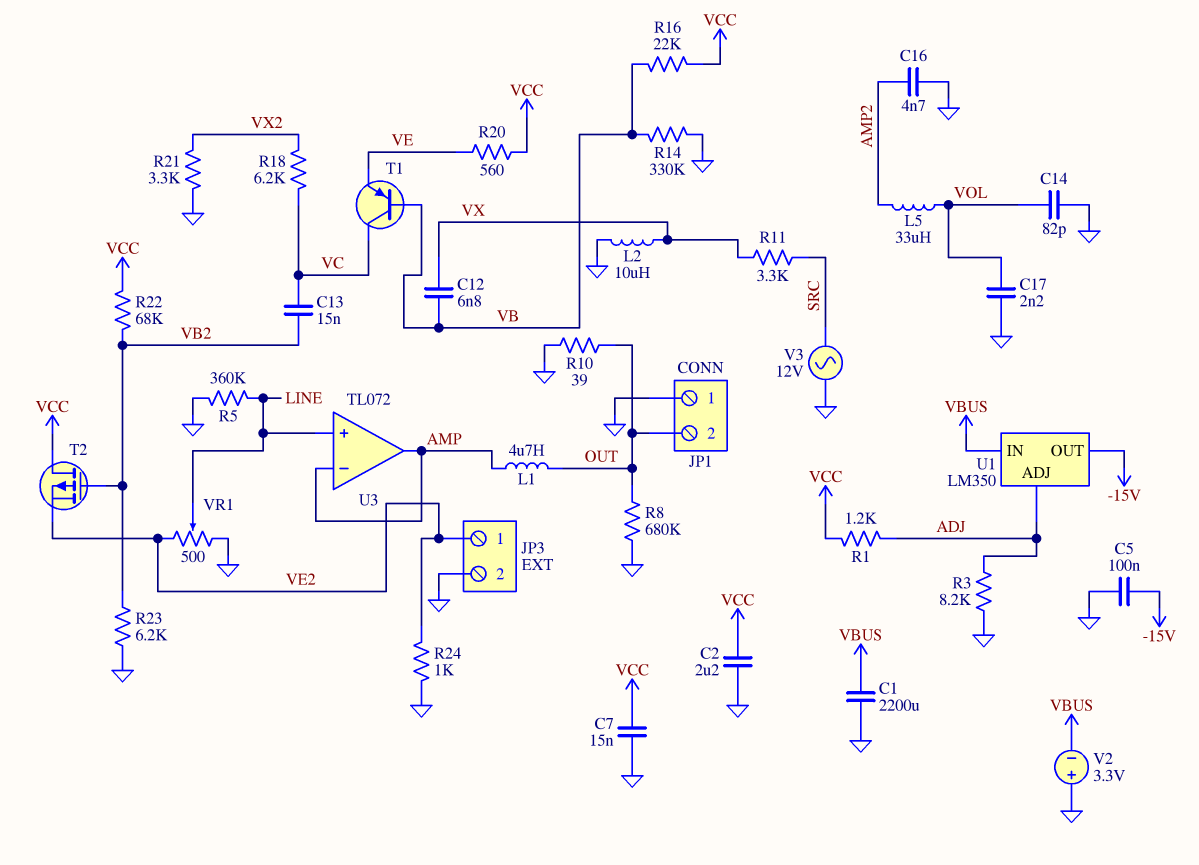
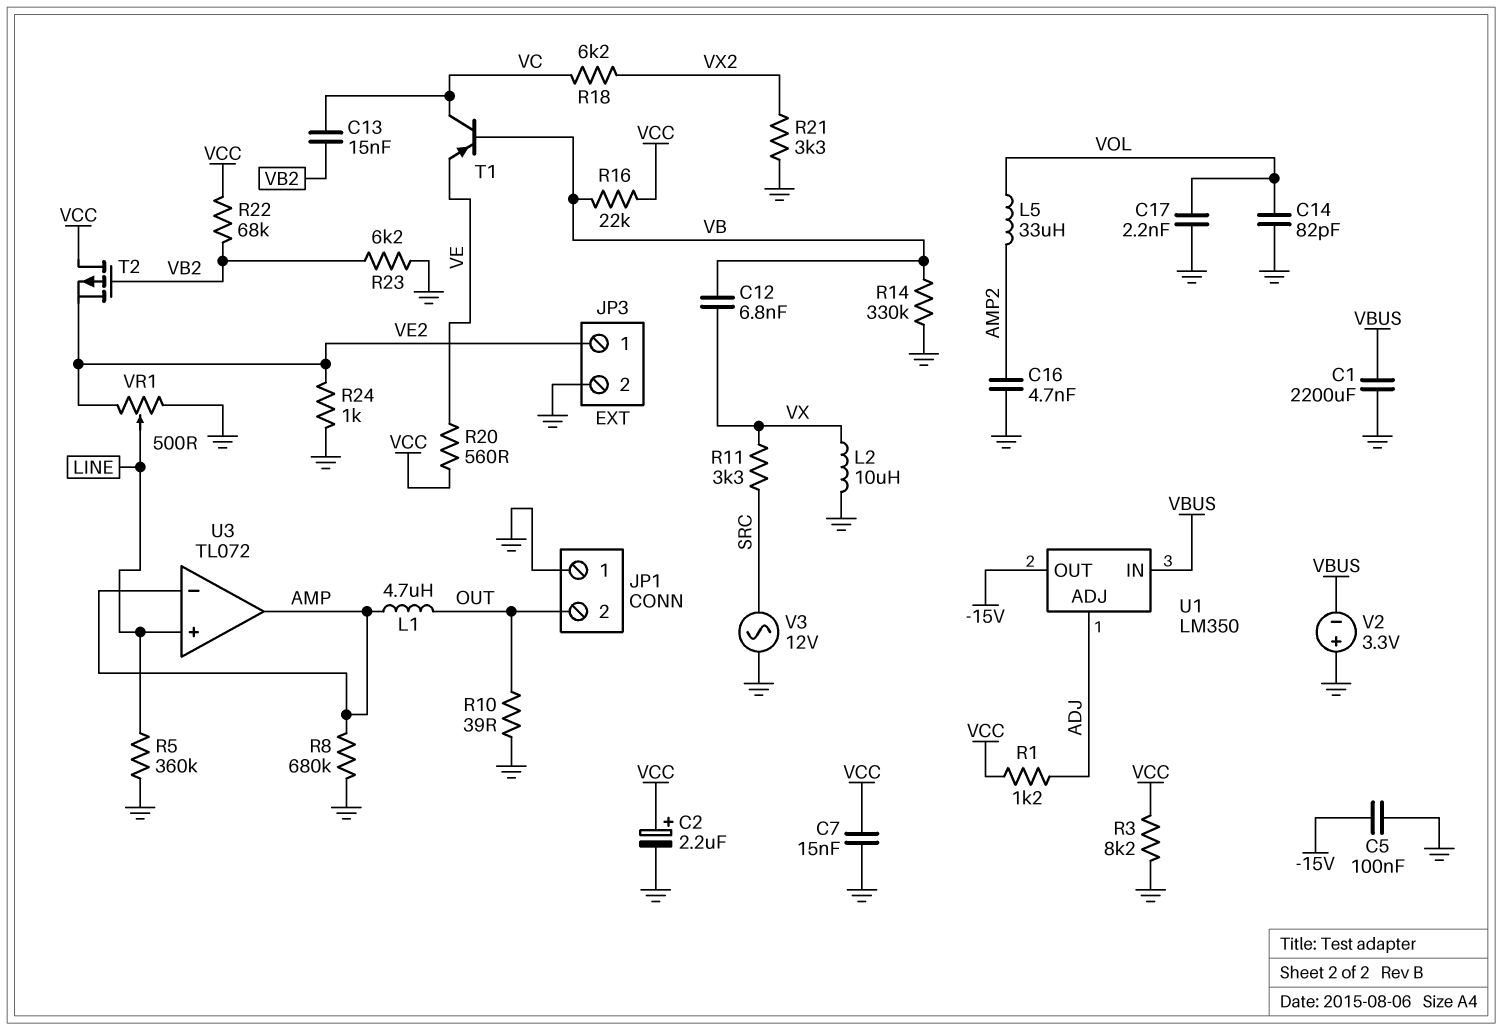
C2: 2.2uF (GND, VCC) -> 2.2uF (plus VCC, minus GND)
R3: 8.2k (ADJ, GND) -> 8.2k (GND, VCC)
R8: 680k (GND, OUT) -> 680k (AMP, GND)

